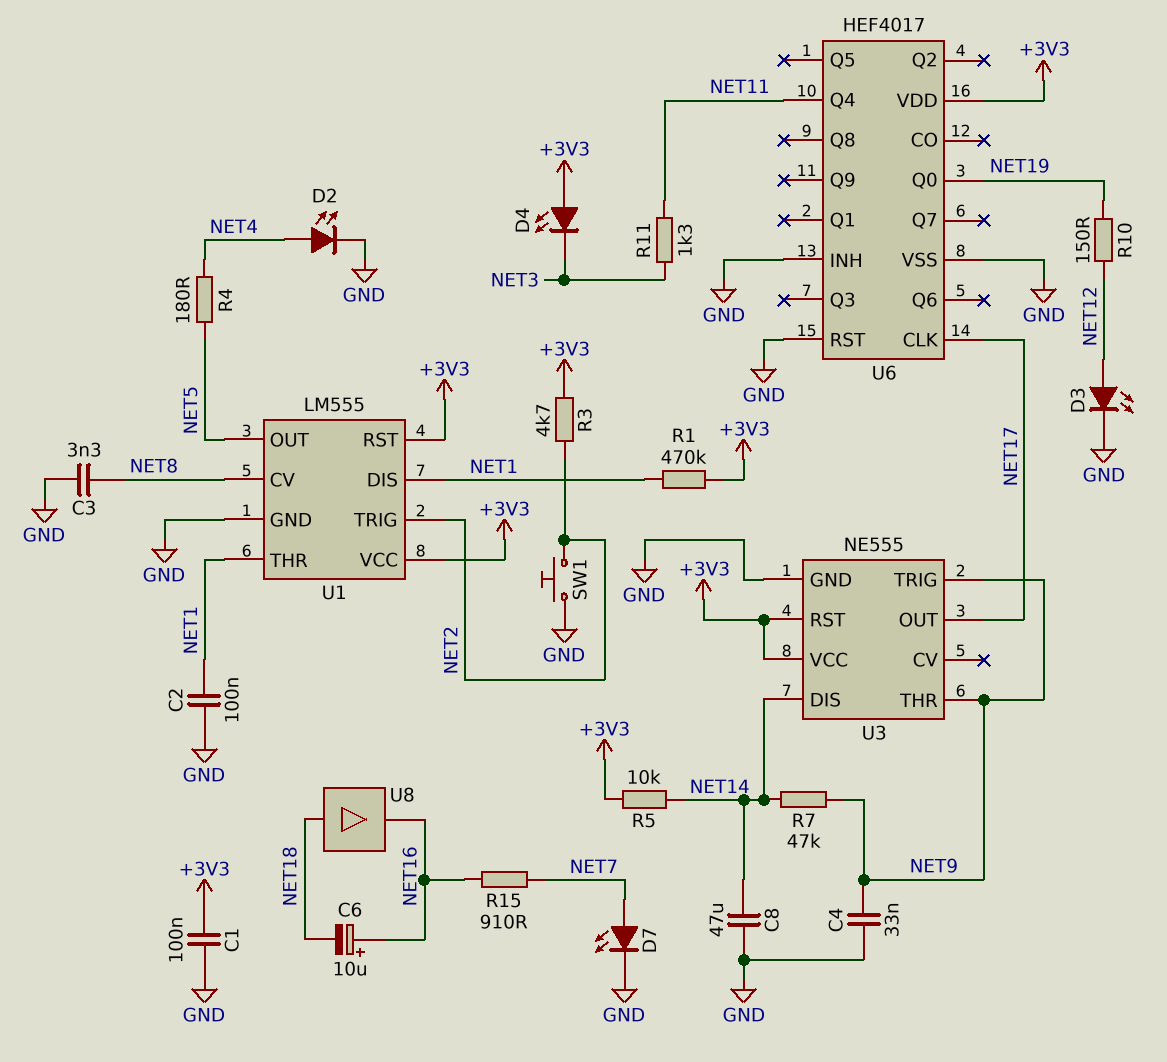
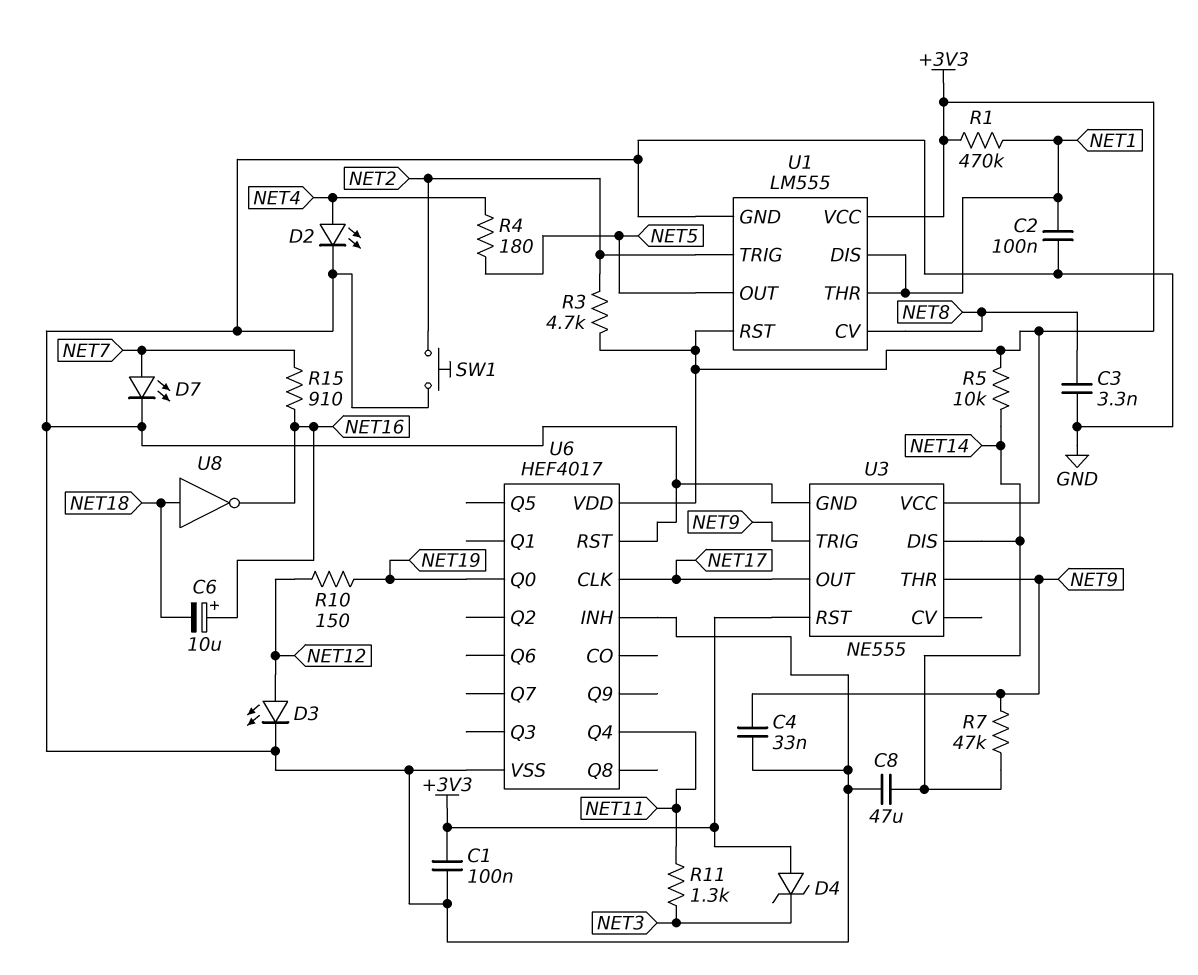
D4: LED (A +3V3, K NET3) -> zener (A +3V3, K NET3)
U8: buffer (in NET18, out NET16) -> NOT (in NET18, out NET16)

